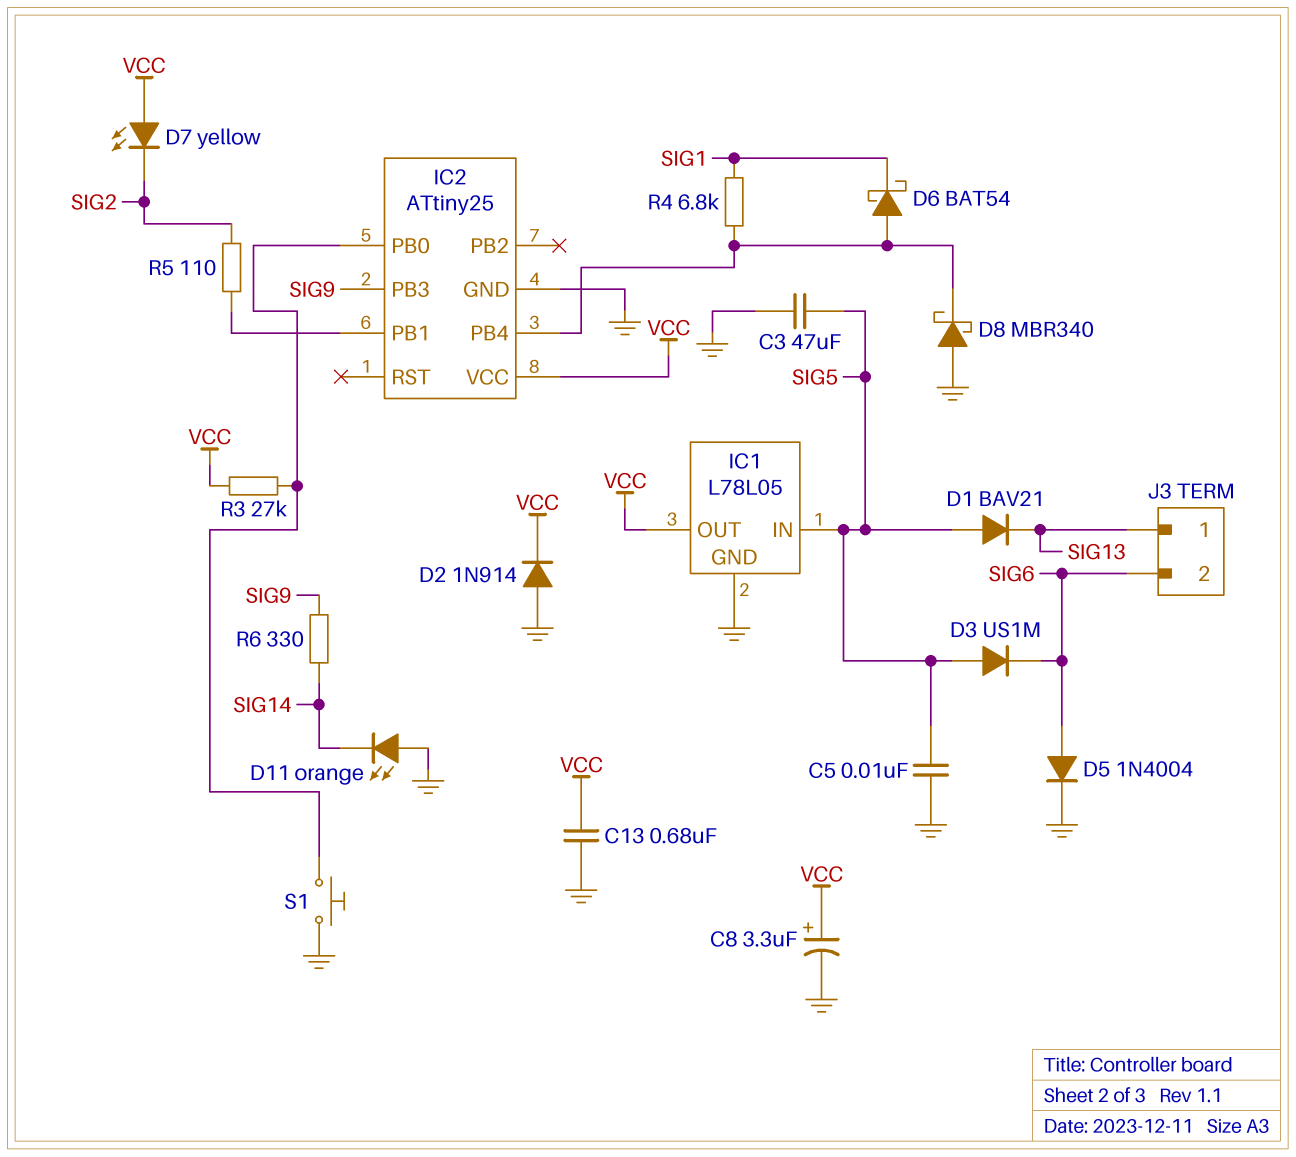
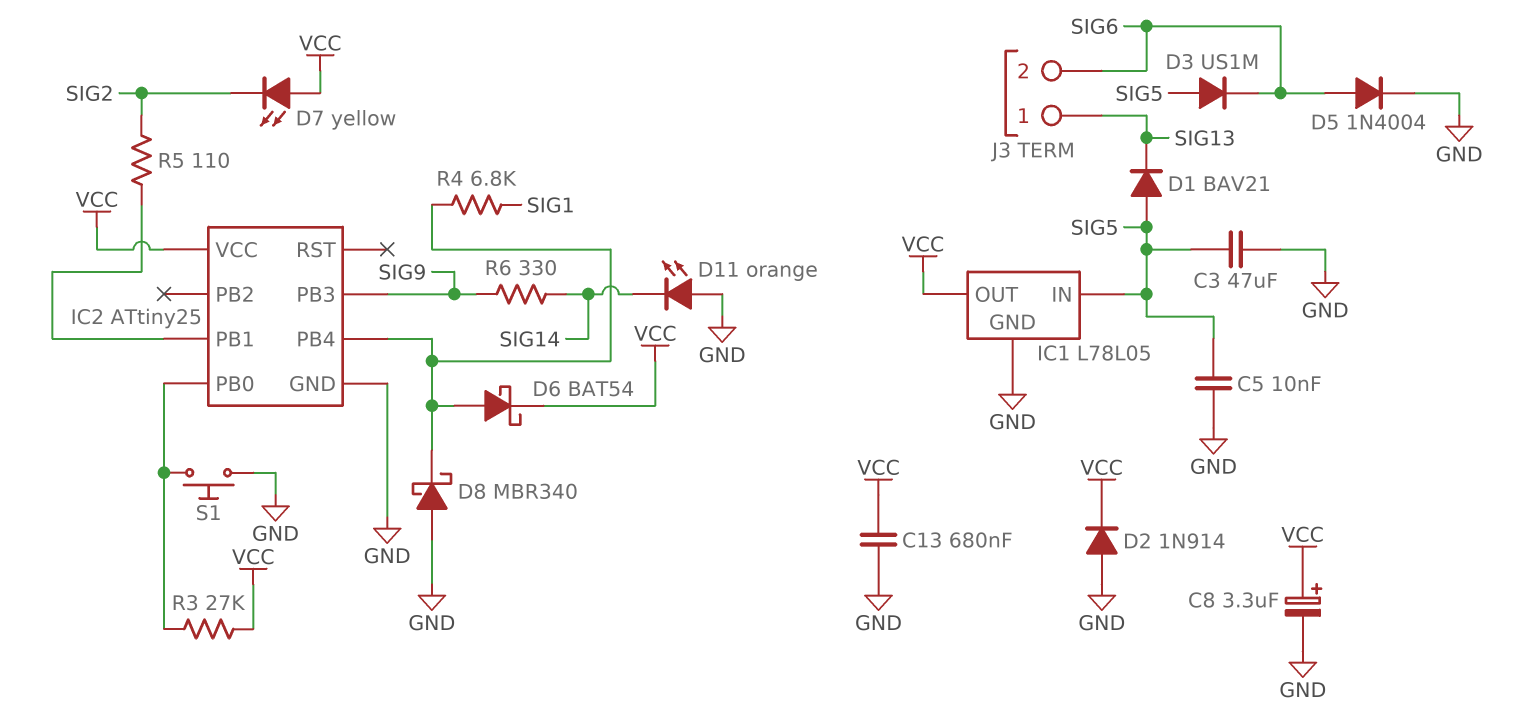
D6: schottky BAT54 (A IC2/PB4, K SIG1) -> schottky BAT54 (A IC2/PB4, K VCC)

